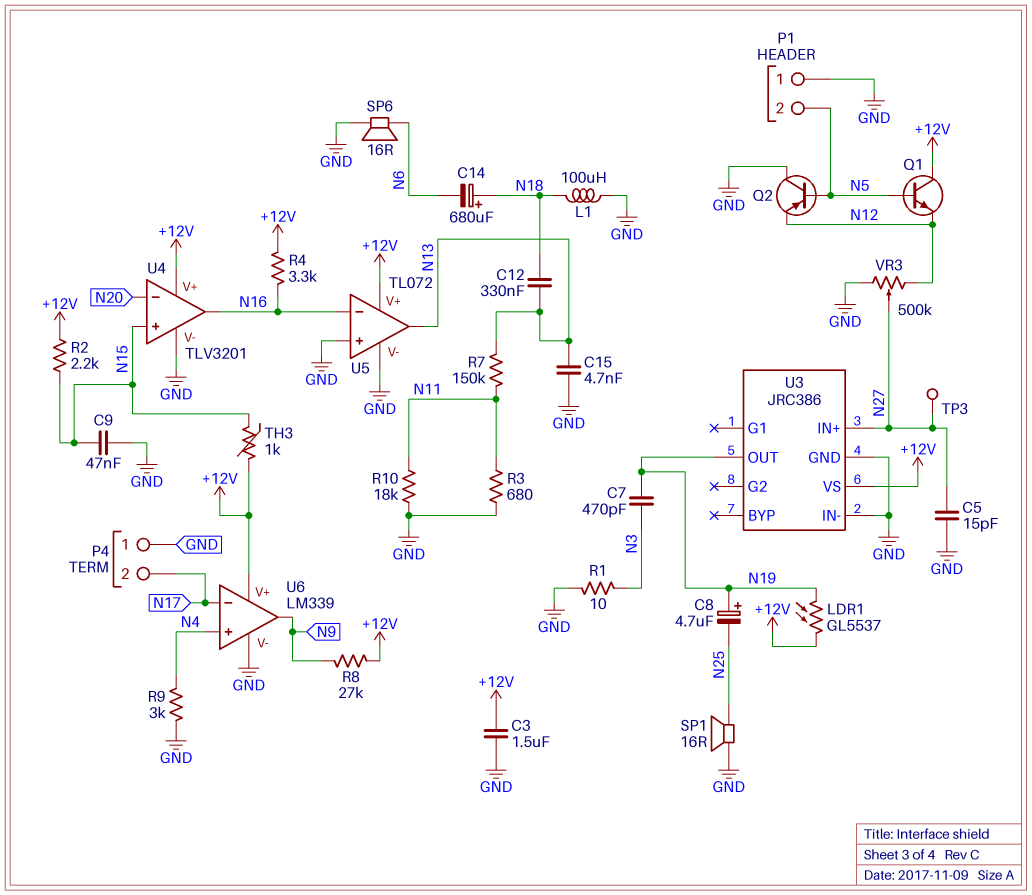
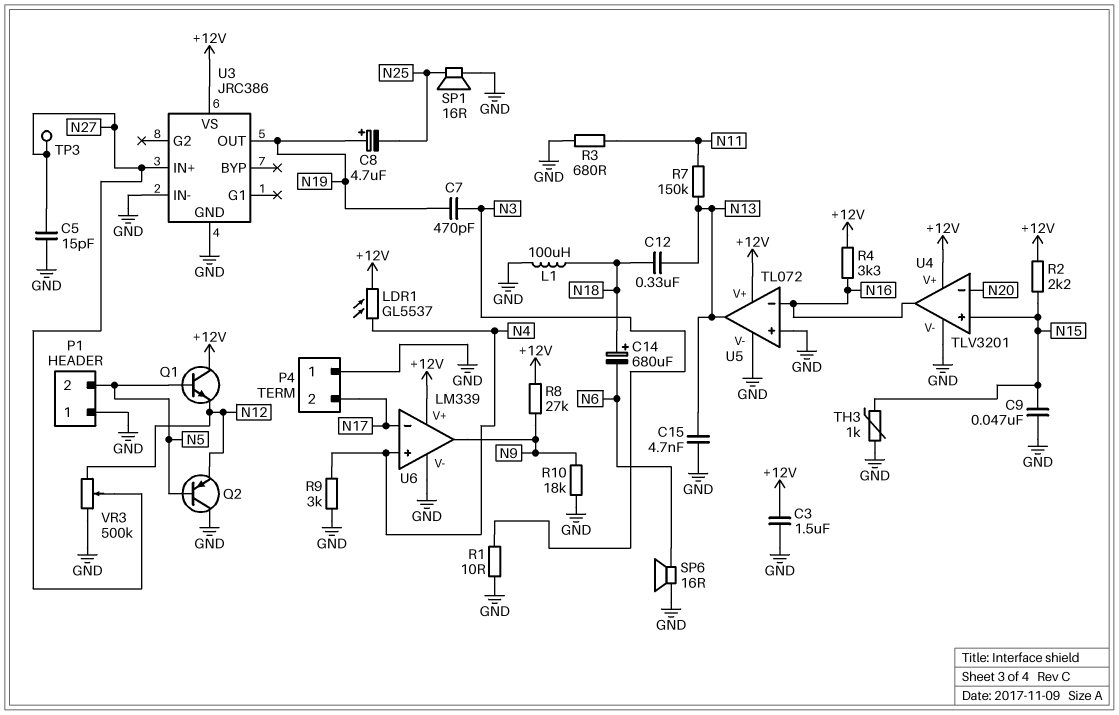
LDR1: GL5537 (+12V, N19) -> GL5537 (+12V, N4)
R10: 18k (GND, N11) -> 18k (GND, N9)
TH3: 1k (+12V, N15) -> 1k (GND, N15)

